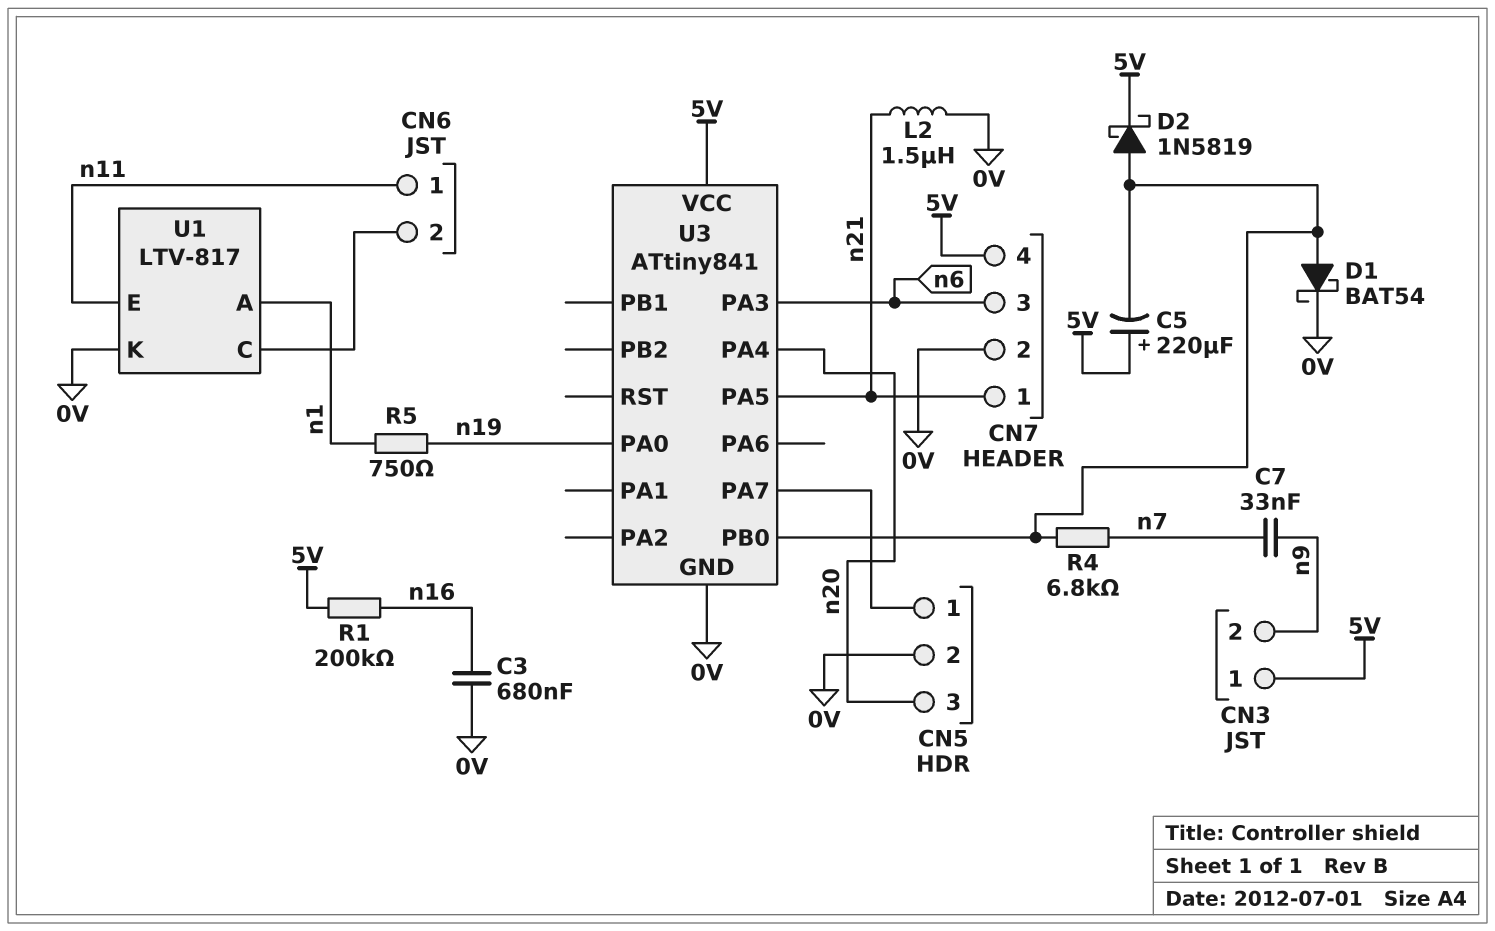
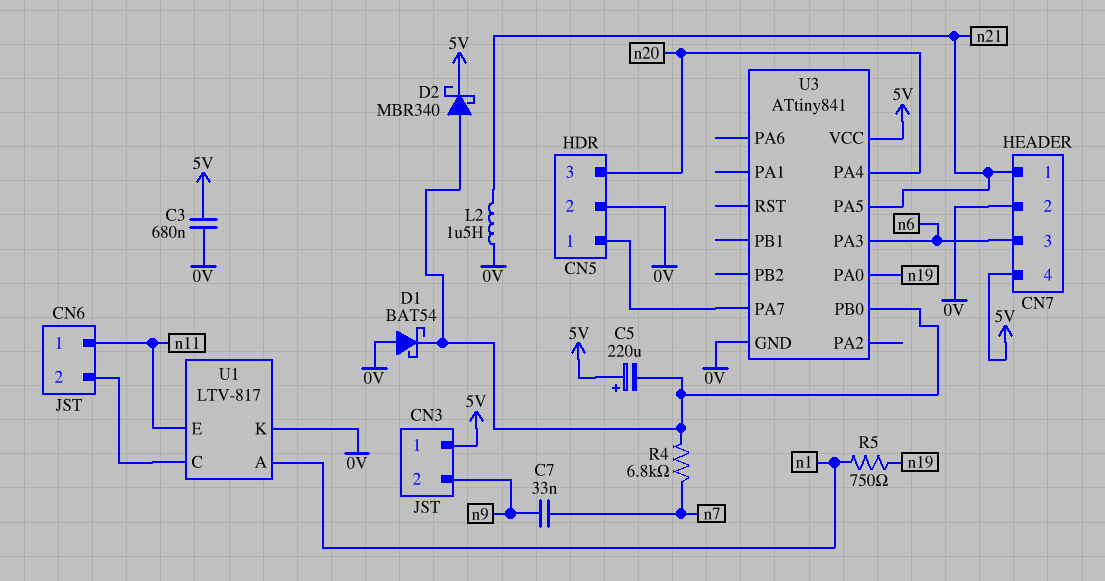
C3: 680nF (0V, n16) -> 680nF (0V, 5V)
D1: schottky BAT54 (A U3/PB0, K 0V) -> schottky BAT54 (A 0V, K U3/PB0)
D2: schottky 1N5819 (A U3/PB0, K 5V) -> schottky MBR340 (A U3/PB0, K 5V)
R1: 200k (5V, n16) -> none

